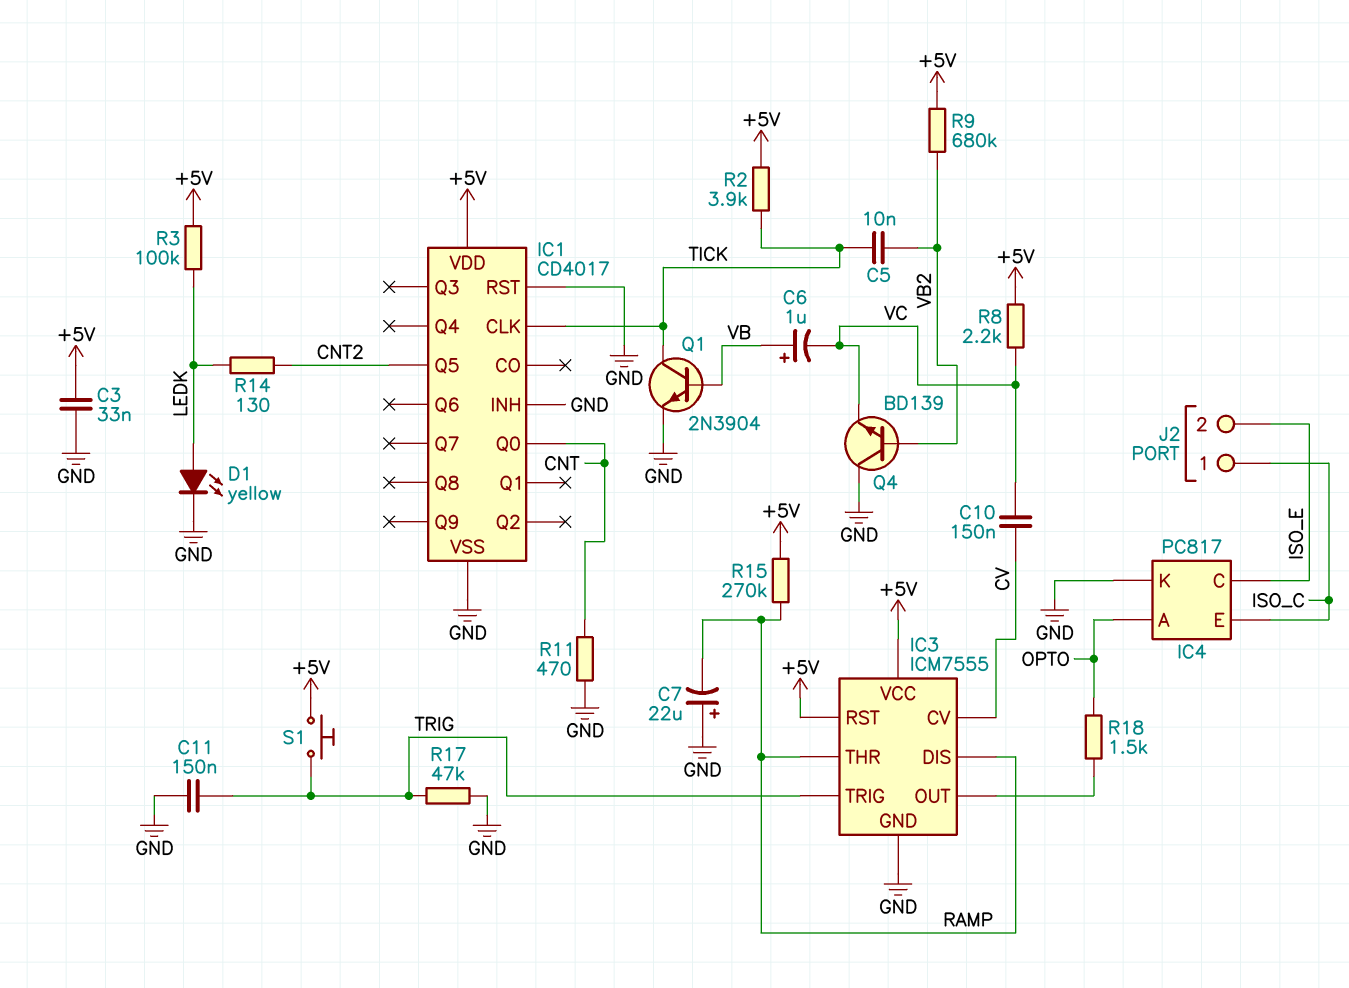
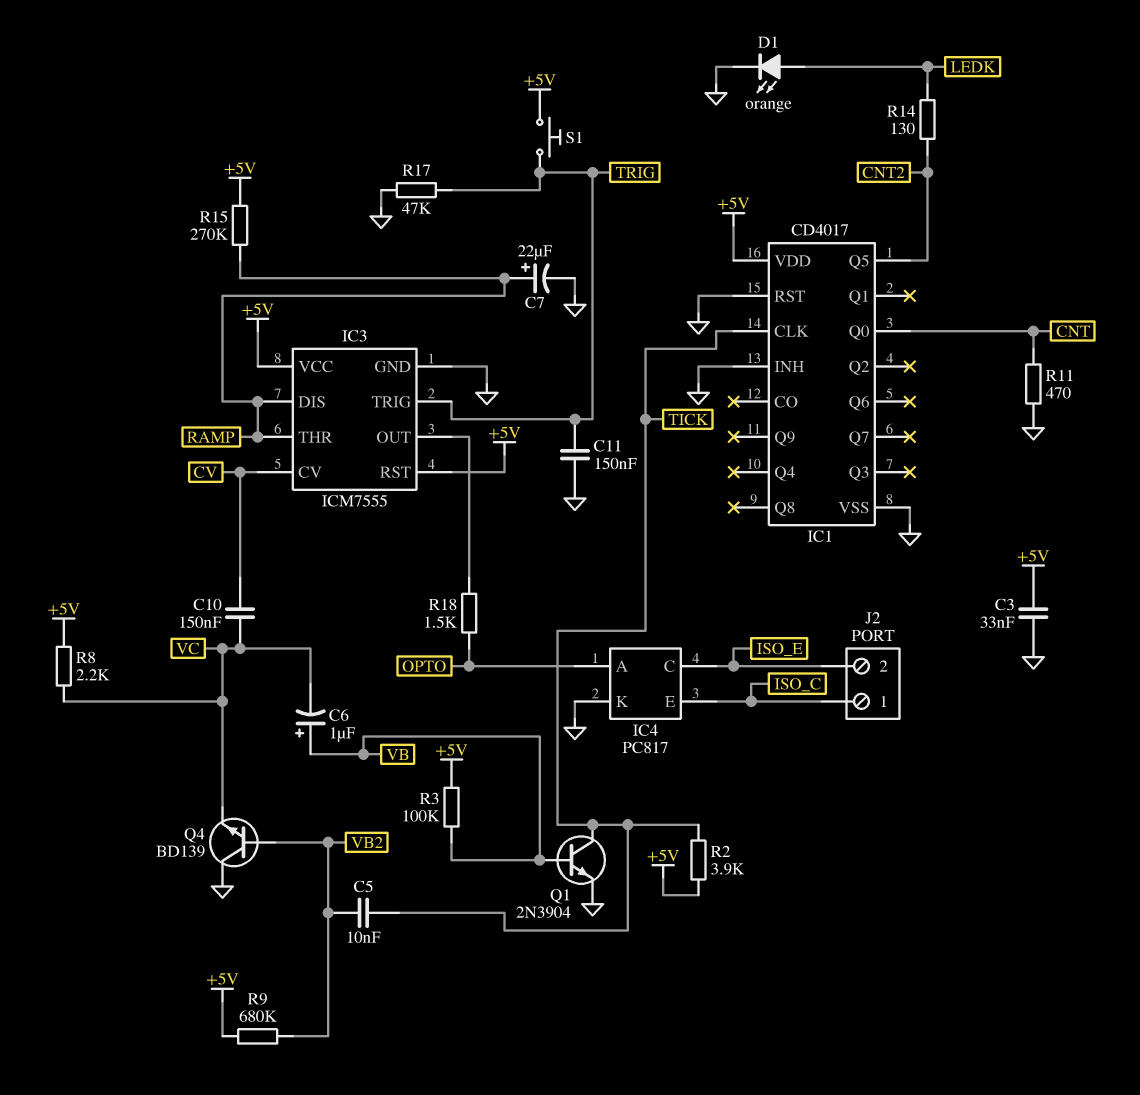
C7: 22uF (plus GND, minus RAMP) -> 22uF (plus RAMP, minus GND)
D1: LED yellow (A LEDK, K GND) -> LED orange (A LEDK, K GND)
R3: 100k (+5V, LEDK) -> 100k (+5V, VB)

